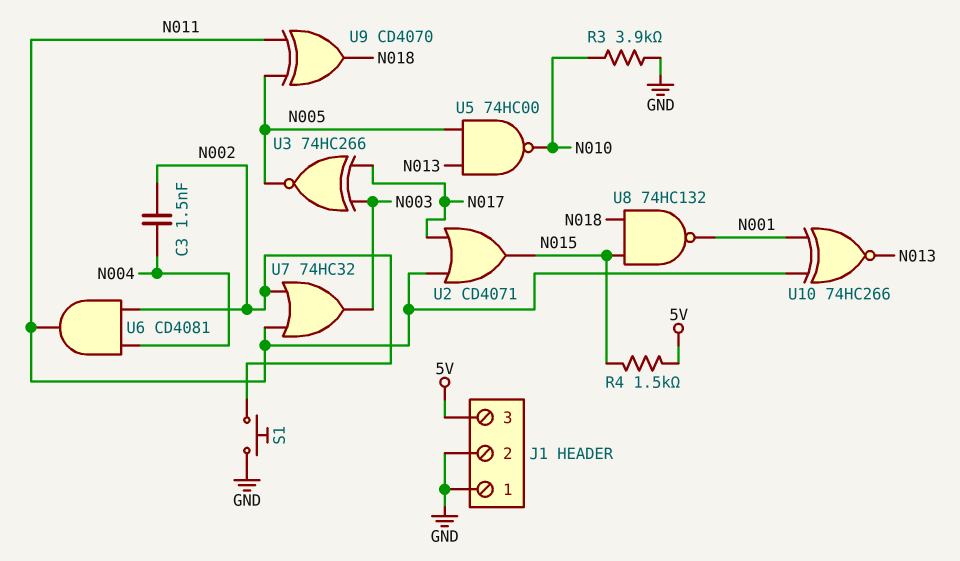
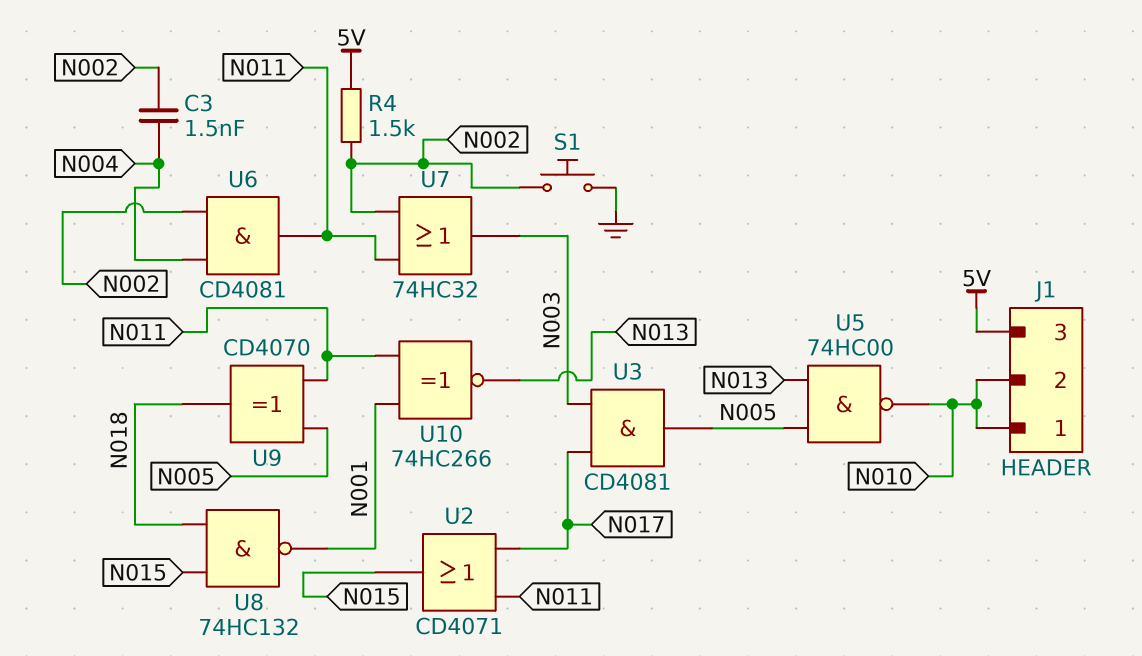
J1 pin 1: GND -> N010
J1 pin 2: GND -> N010
R3: 3.9k (GND, N010) -> none
R4: 1.5k (5V, N015) -> 1.5k (5V, N002)
U3: XNOR 74HC266 (in N003, in N017, out N005) -> AND CD4081 (in N003, in N017, out N005)

